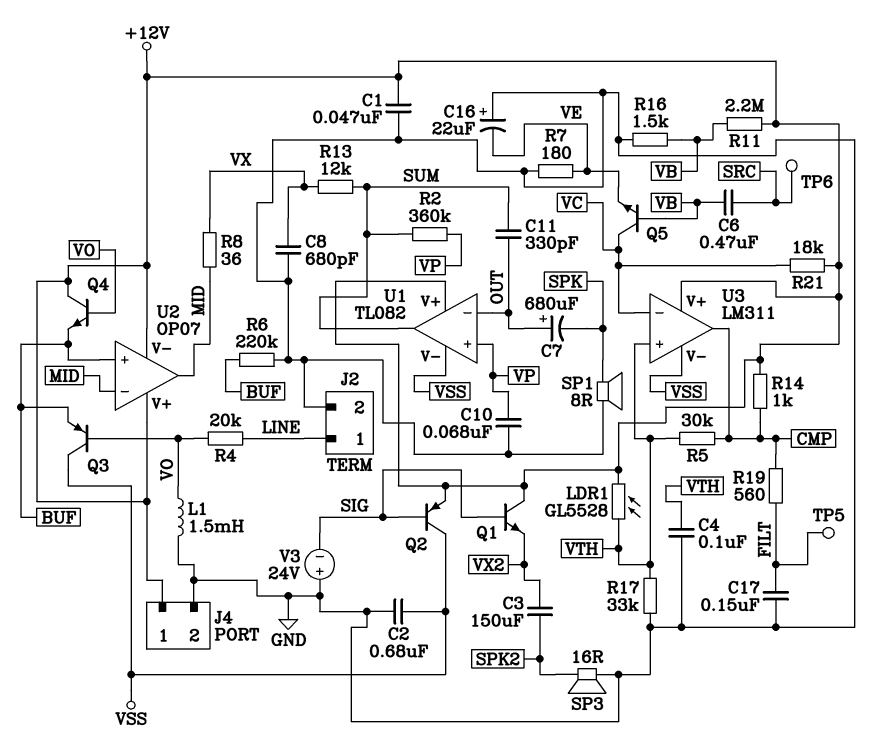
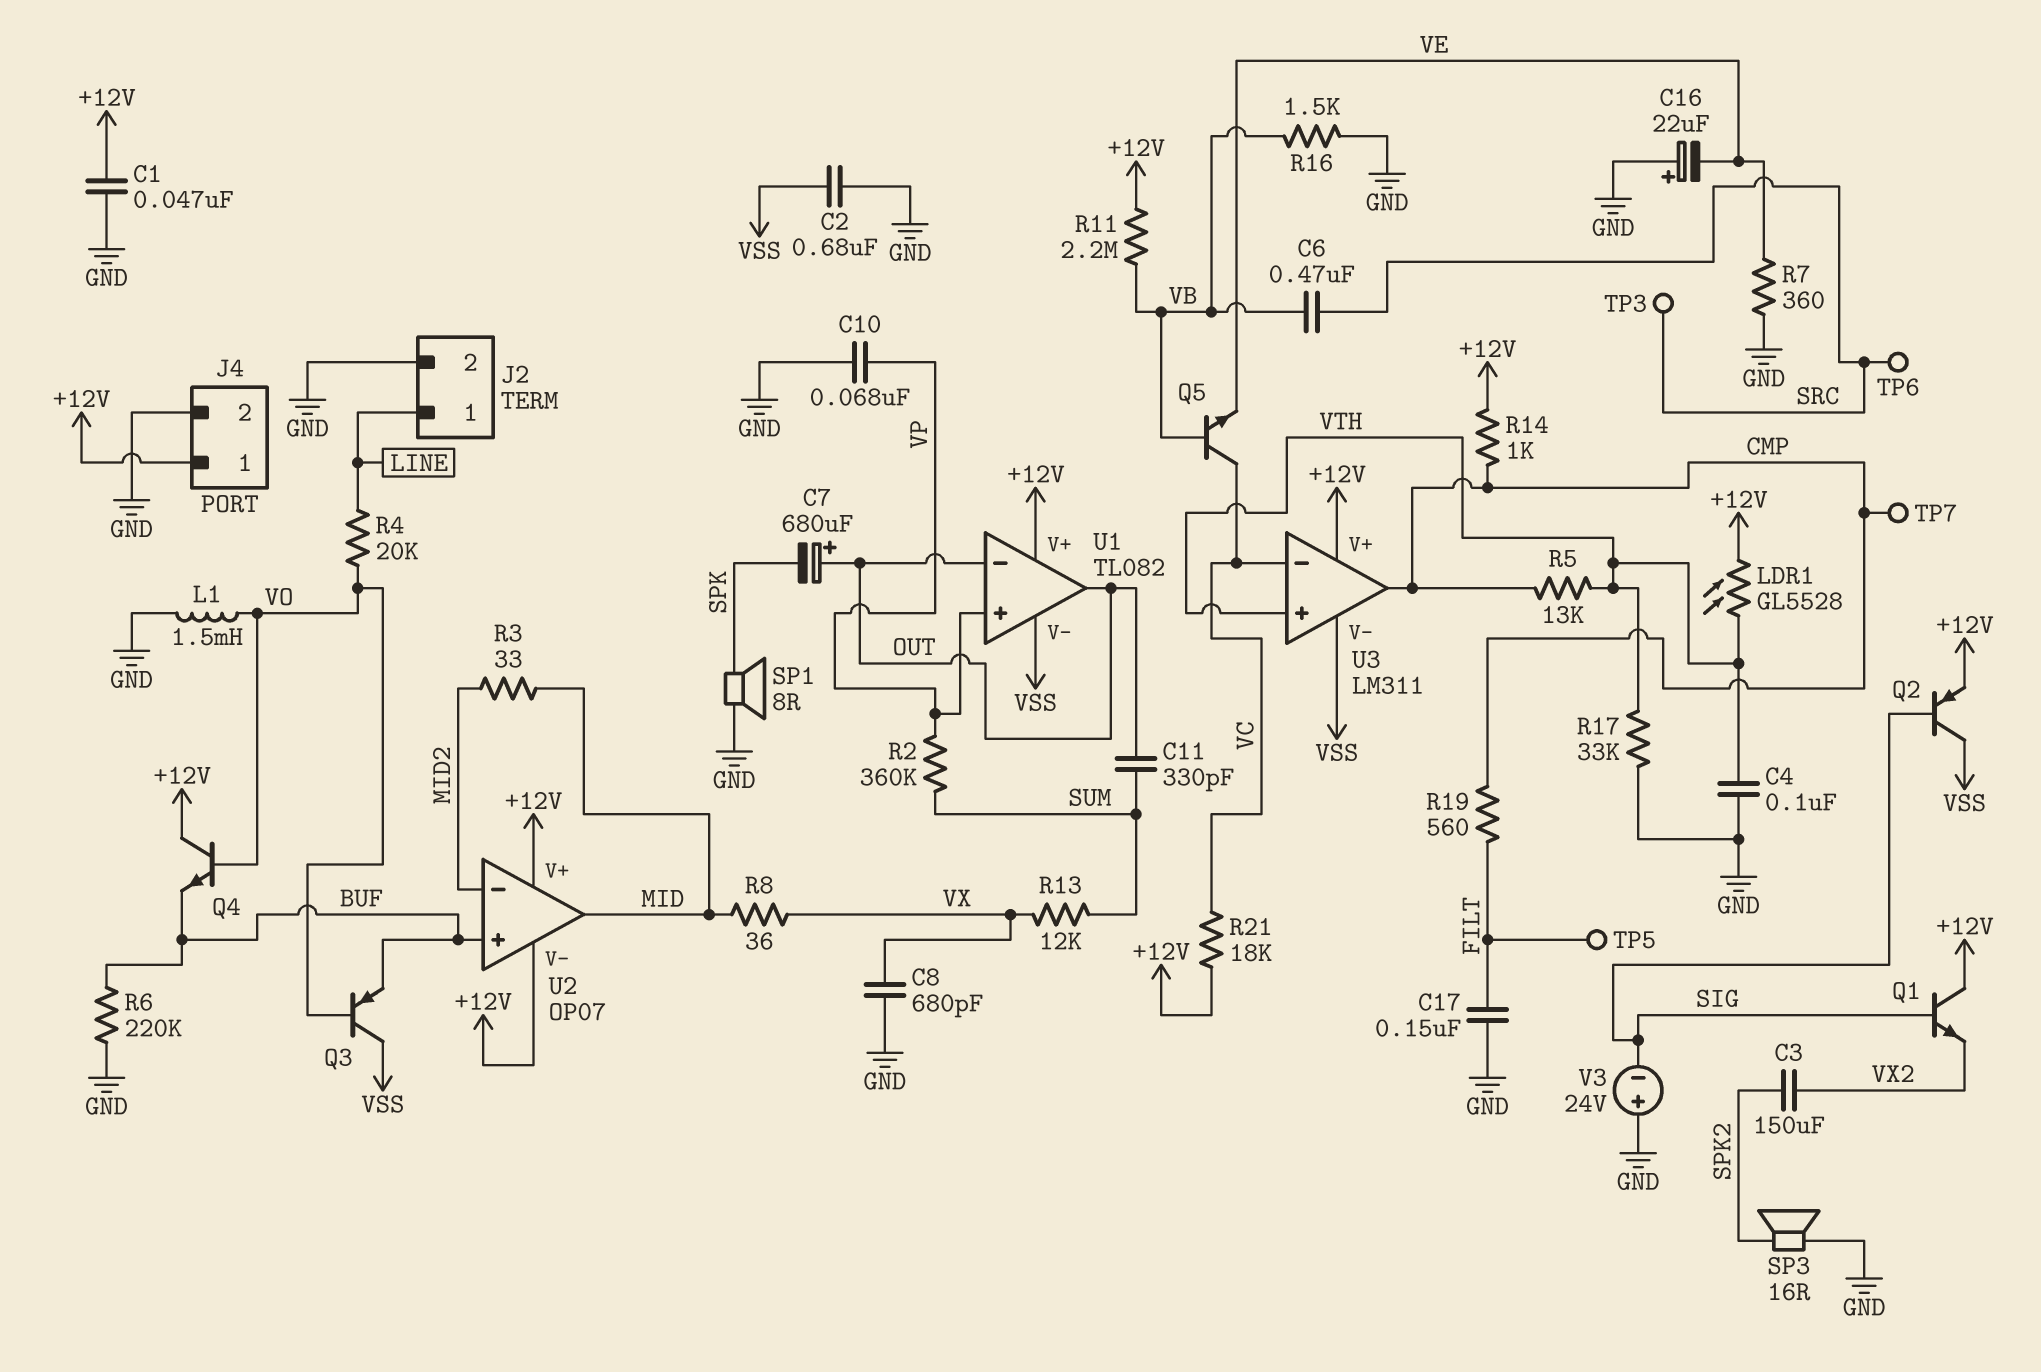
R3: none -> 33 (MID, MID2)
R5: 30k (CMP, VTH) -> 13k (CMP, VTH)
R7: 180 (GND, VE) -> 360 (GND, VE)
TP3: none -> test point (SRC)
TP7: none -> test point (CMP)
U1 pin out: SUM -> OUT
U2 pin in-: MID -> MID2

